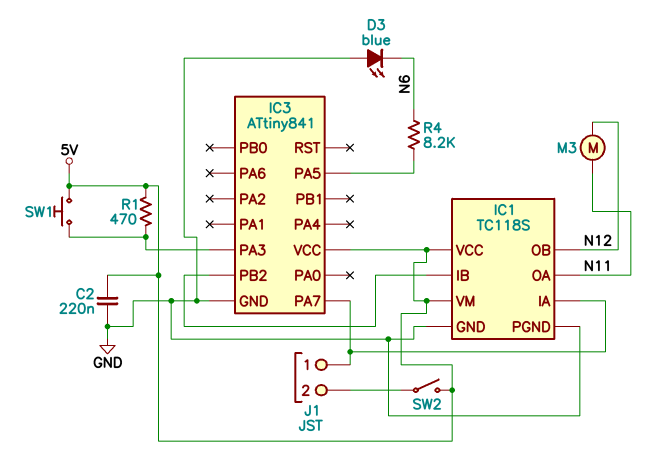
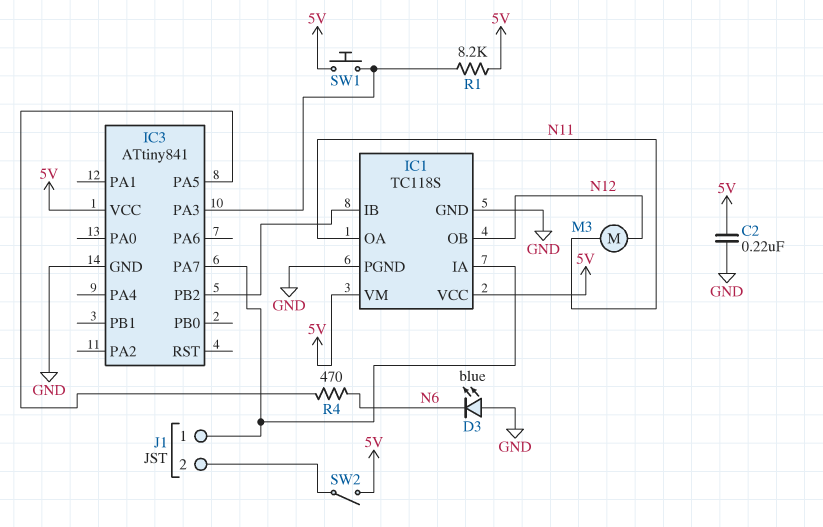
R1: 470 (5V, IC3/PA3) -> 8.2k (5V, IC3/PA3)
R4: 8.2k (IC3/PA5, N6) -> 470 (IC3/PA5, N6)

